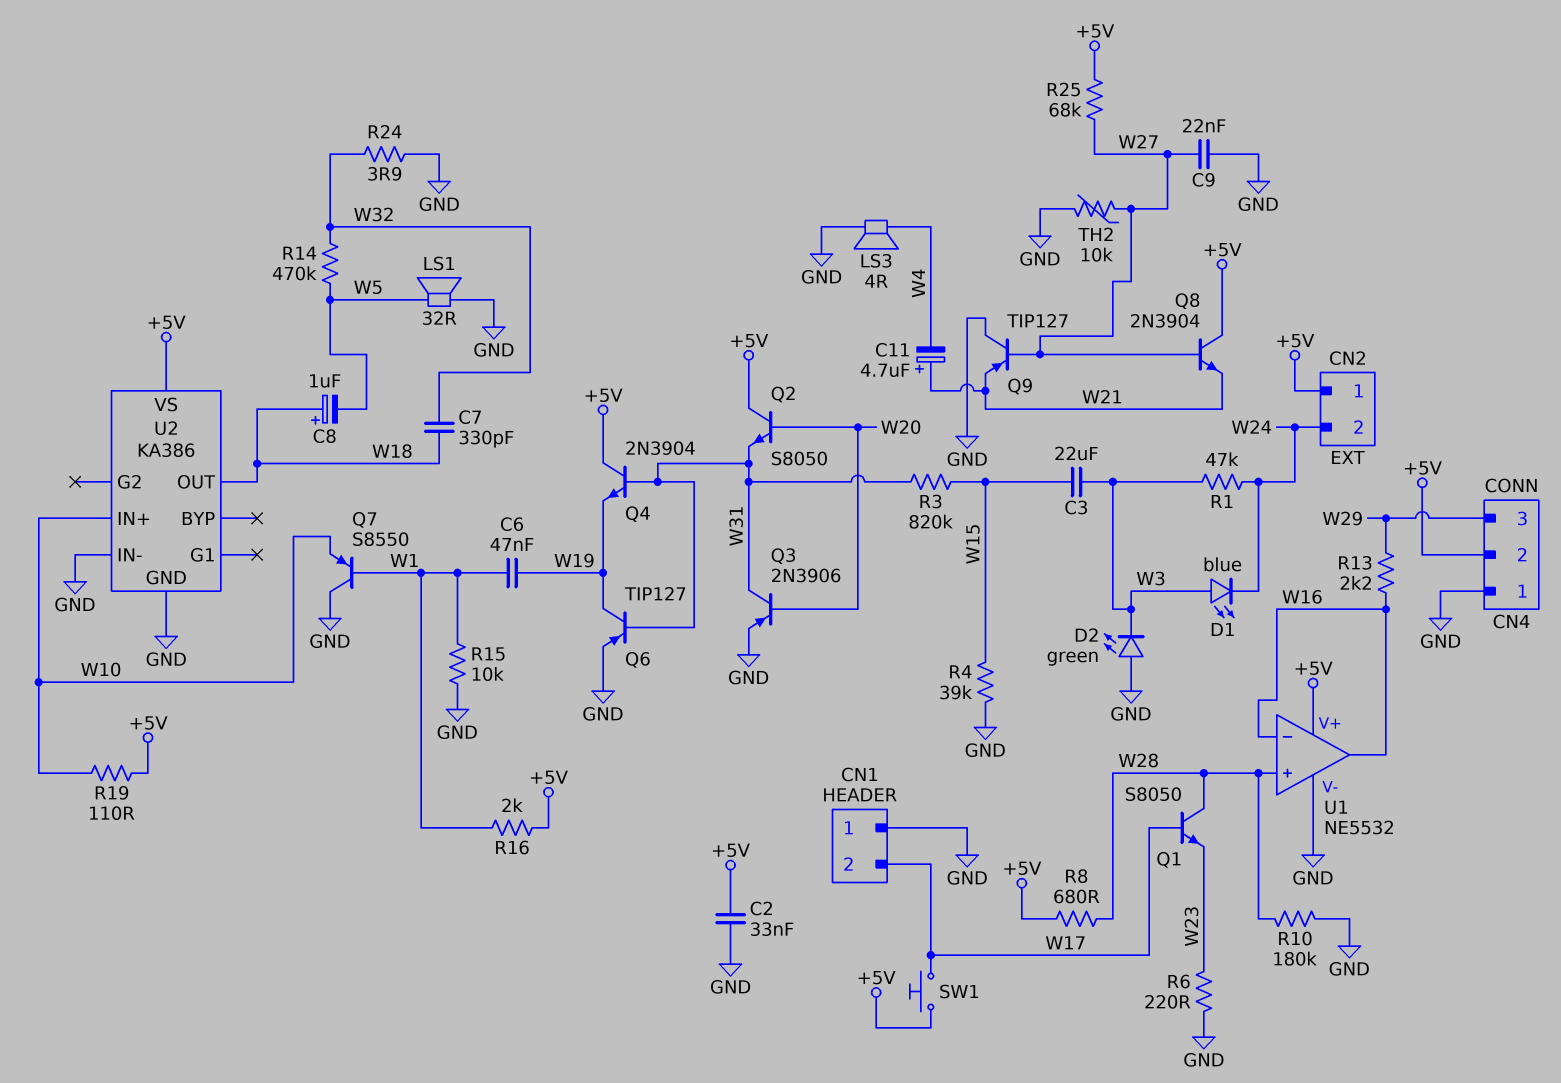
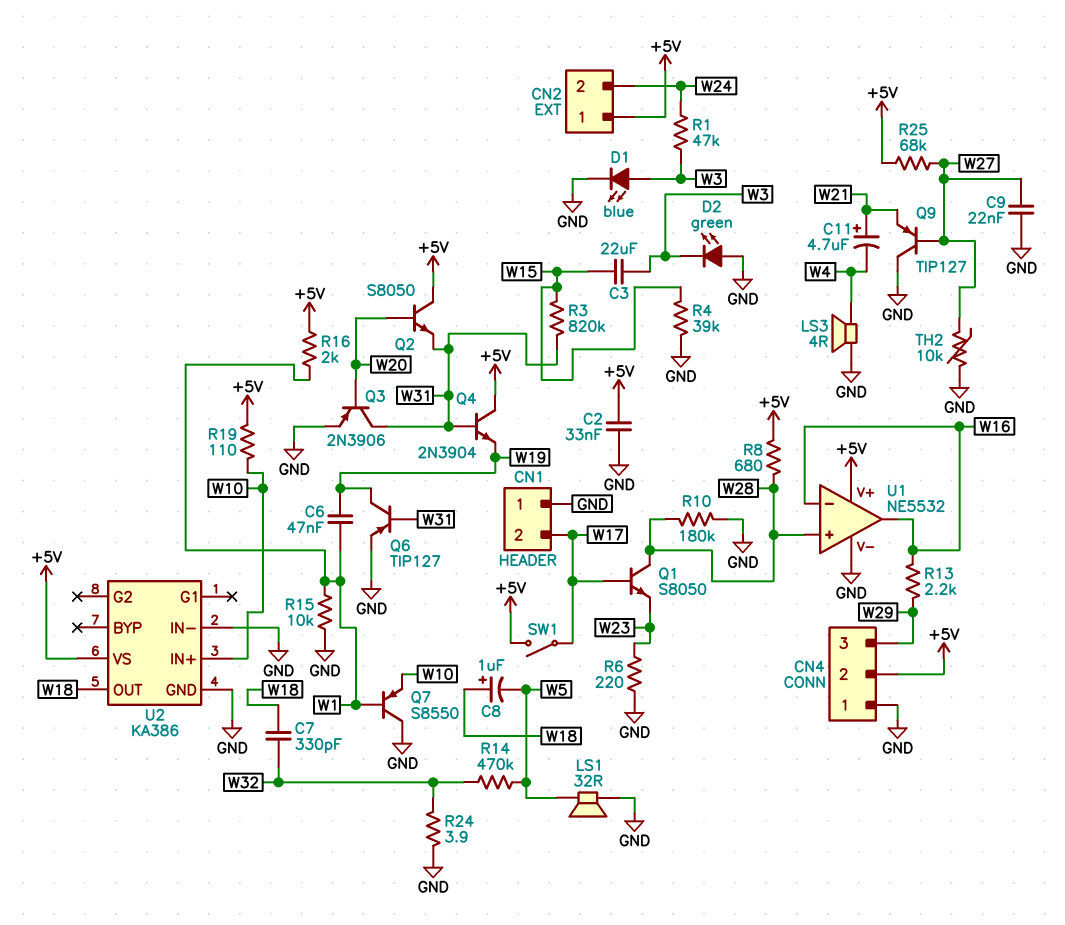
D1: LED blue (A W3, K W24) -> LED blue (A W3, K GND)
Q8: NPN 2N3904 (B W27, C +5V, E W21) -> none
SW1: button (+5V, W17) -> switch (+5V, W17)

